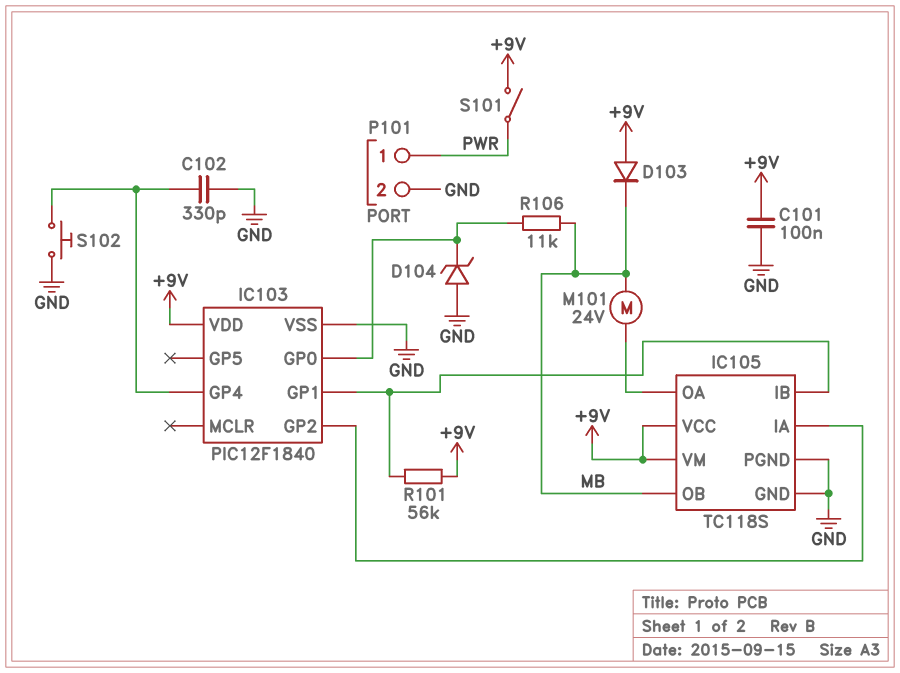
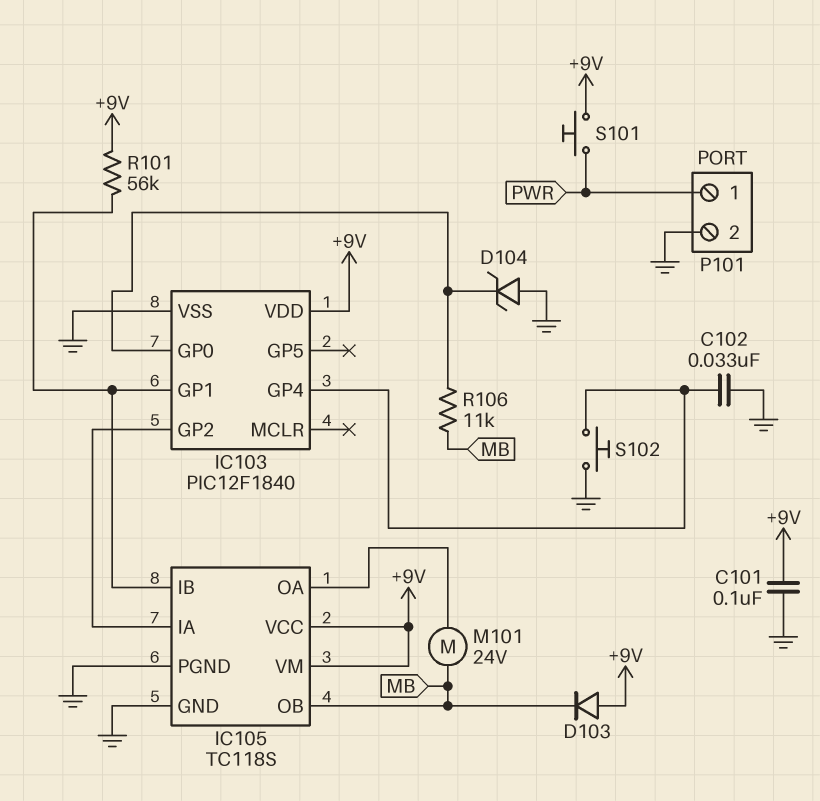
C102: 330pF (GND, IC103/GP4) -> 33nF (GND, IC103/GP4)
S101: switch (+9V, PWR) -> button (+9V, PWR)

